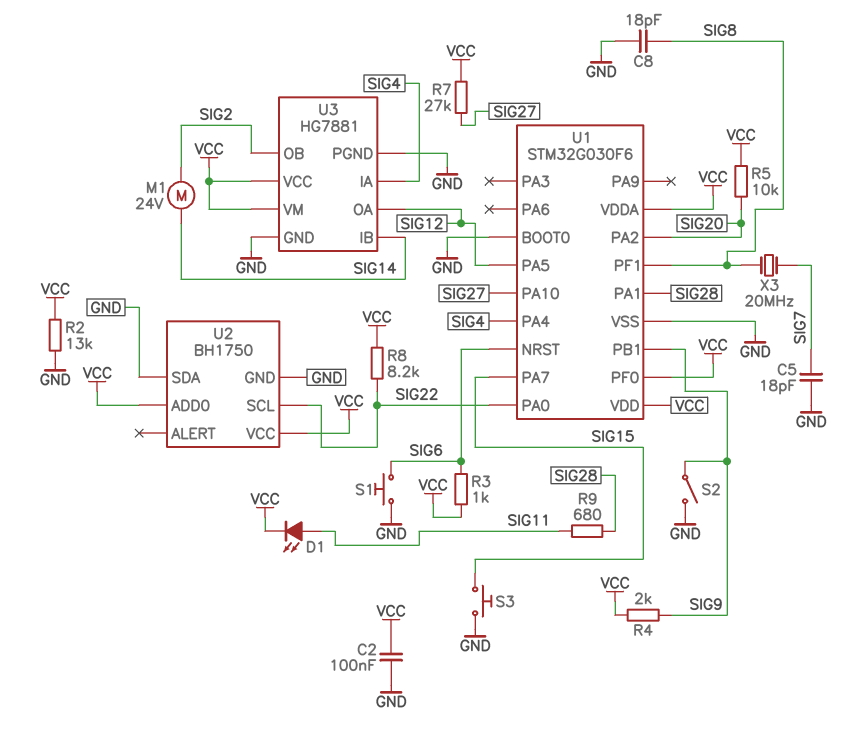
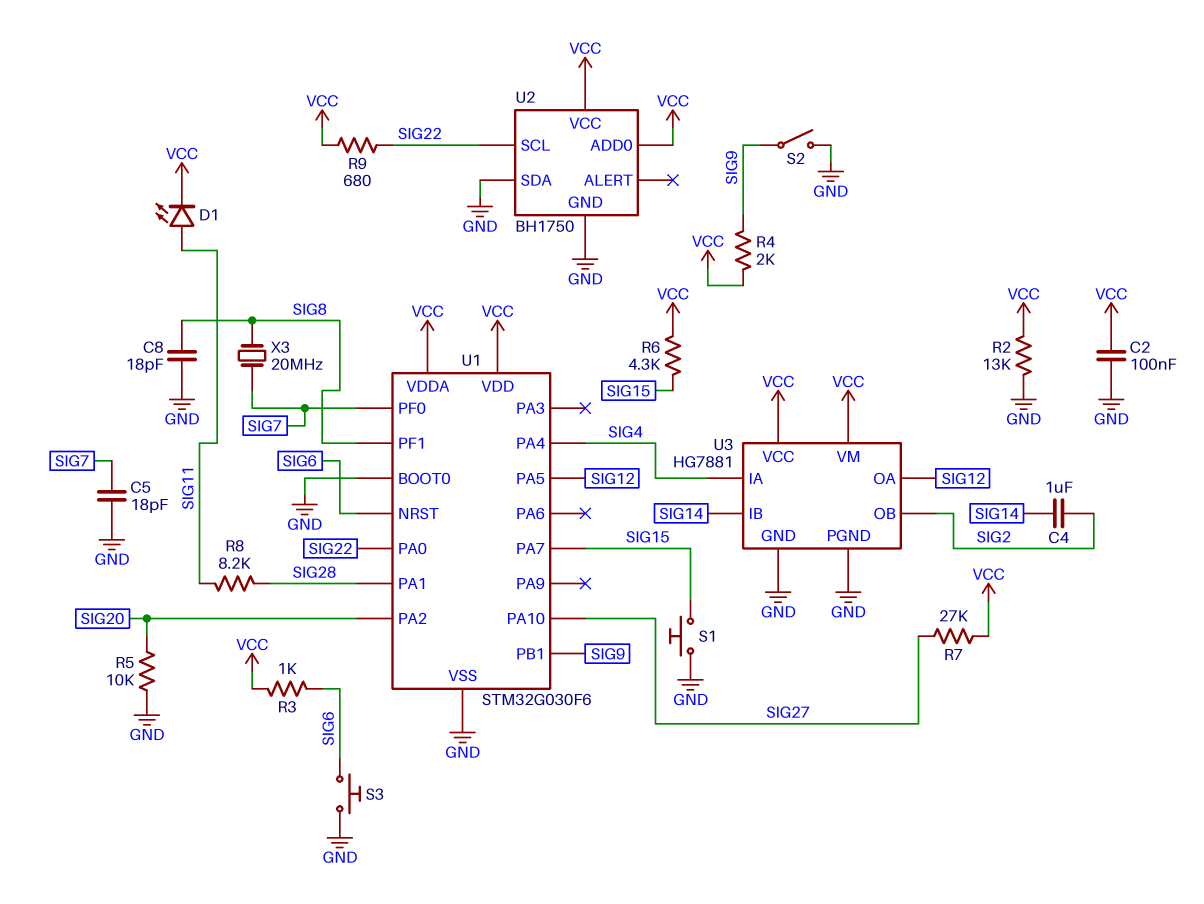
C4: none -> 1uF (SIG2, SIG14)
M1: motor 24V (SIG2, SIG14) -> none
R5: 10k (SIG20, VCC) -> 10k (GND, SIG20)
R6: none -> 4.3k (SIG15, VCC)
R8: 8.2k (SIG22, VCC) -> 8.2k (SIG11, SIG28)
R9: 680 (SIG11, SIG28) -> 680 (SIG22, VCC)
S1: button (GND, SIG6) -> button (GND, SIG15)
S3: button (GND, SIG15) -> button (GND, SIG6)
U1 pin PF0: VCC -> SIG7

